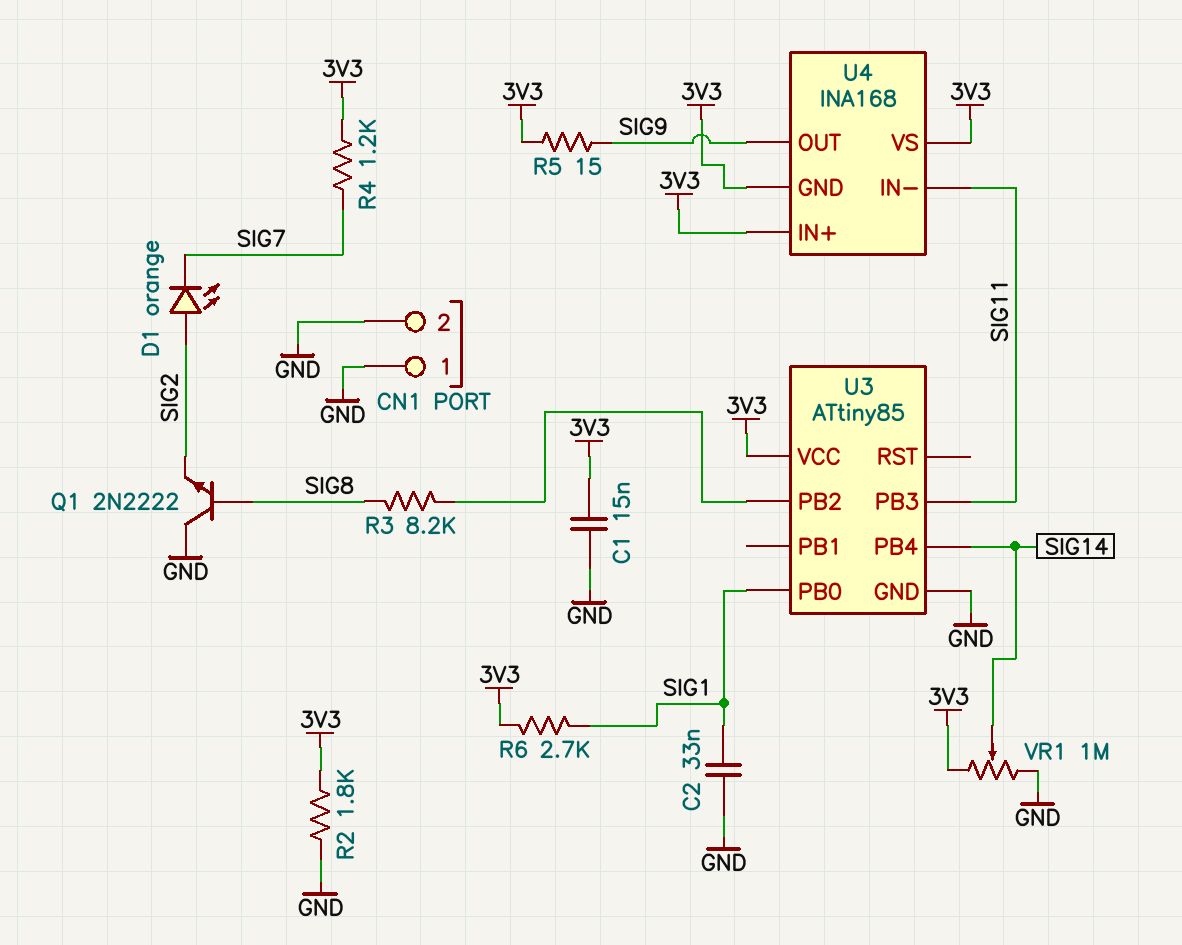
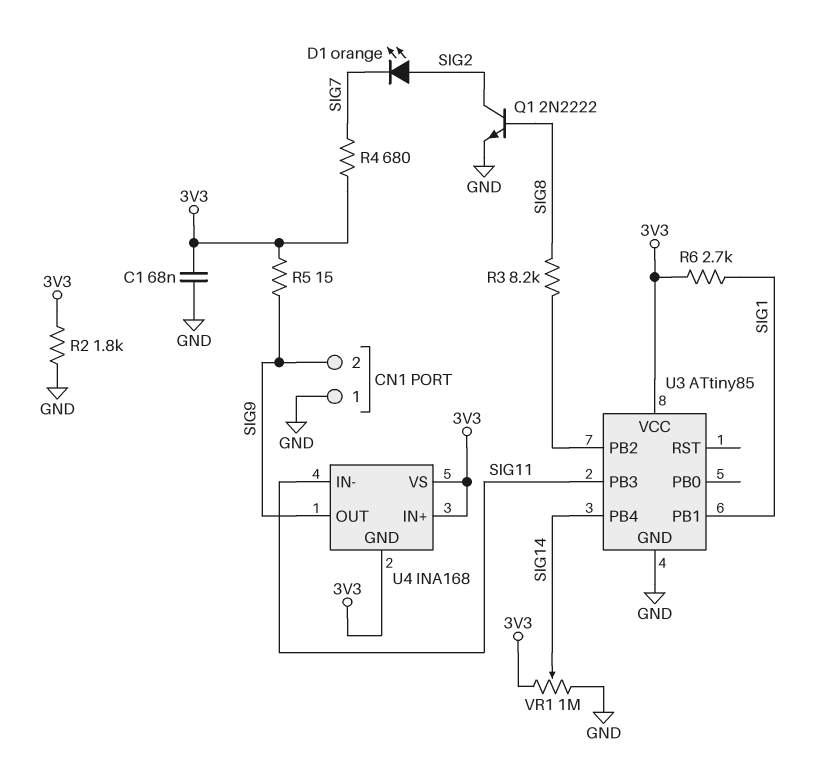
C1: 15nF (3V3, GND) -> 68nF (3V3, GND)
C2: 33nF (GND, SIG1) -> none
CN1 pin 2: GND -> SIG9
Q1: NPN 2N2222 (B SIG8, C GND, E SIG2) -> NPN 2N2222 (B SIG8, C SIG2, E GND)
R4: 1.2k (3V3, SIG7) -> 680 (3V3, SIG7)
U3 pin PB0: SIG1 -> none
U3 pin PB1: none -> SIG1

